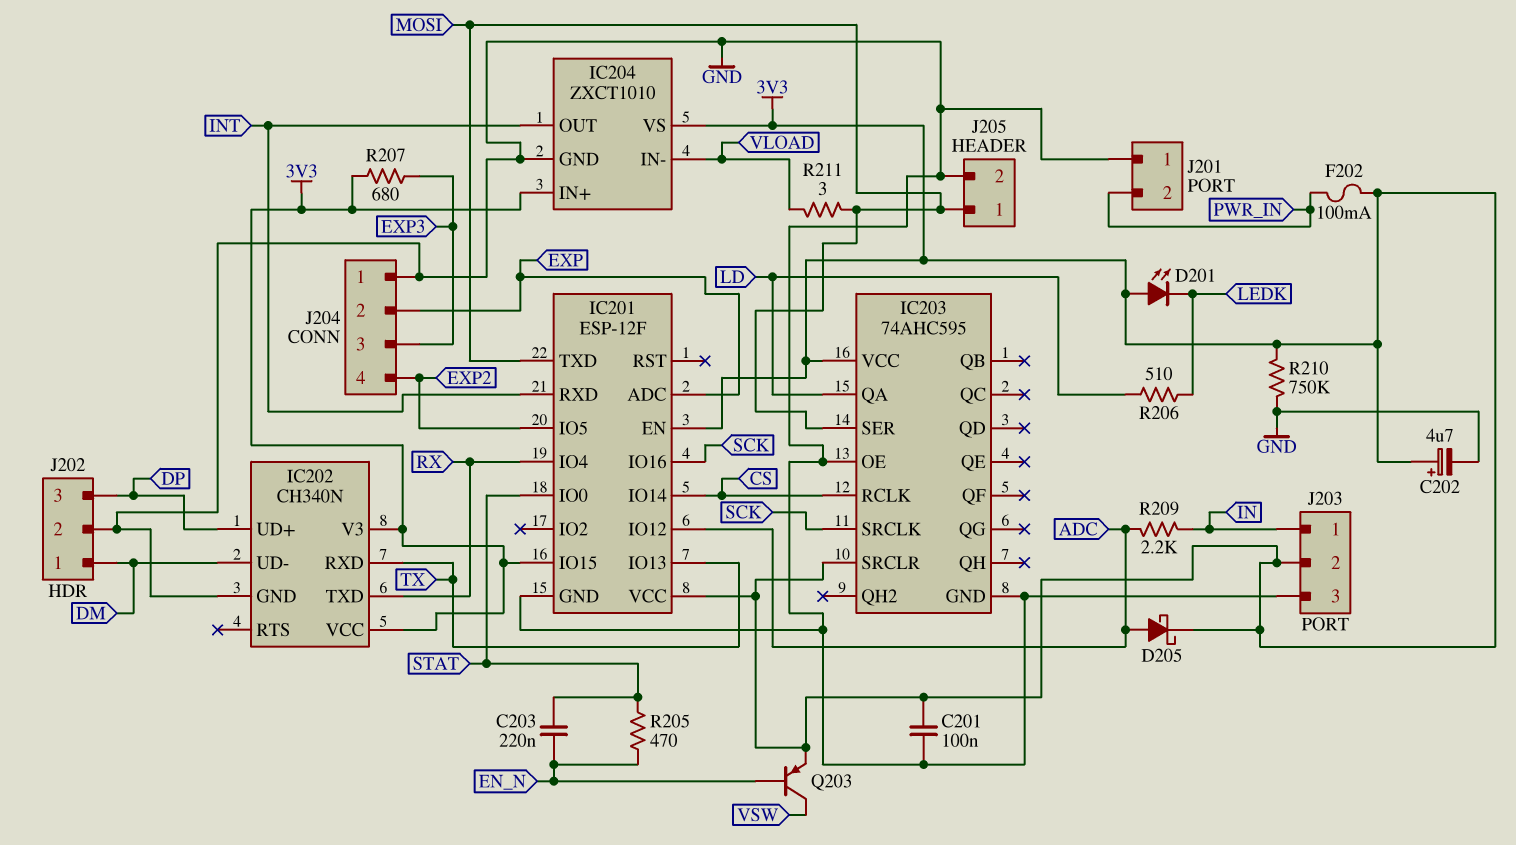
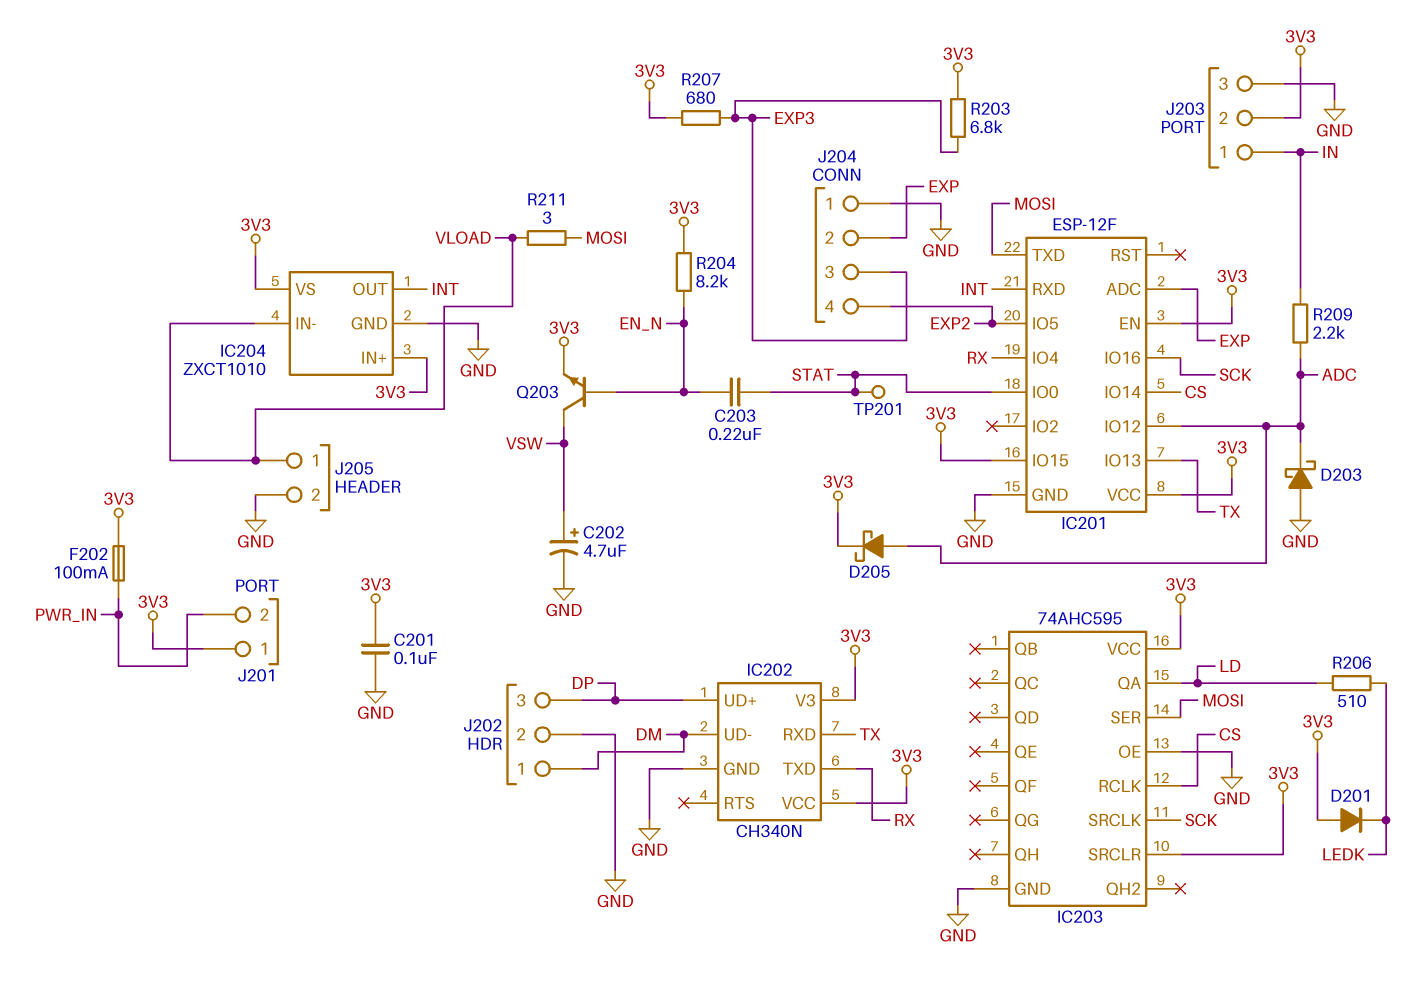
C202: 4.7uF (plus 3V3, minus GND) -> 4.7uF (plus VSW, minus GND)
D201: LED (A 3V3, K LEDK) -> diode (A 3V3, K LEDK)
D203: none -> schottky (A GND, K ADC)
J201 pin 1: GND -> 3V3
J205 pin 1: MOSI -> VLOAD
Q203: PNP (B EN_N, C VSW, E 3V3) -> NPN (B EN_N, C VSW, E 3V3)
R203: none -> 6.8k (3V3, EXP3)
R204: none -> 8.2k (3V3, EN_N)
R205: 470 (EN_N, STAT) -> none
R210: 750k (3V3, GND) -> none
TP201: none -> test point (STAT)

